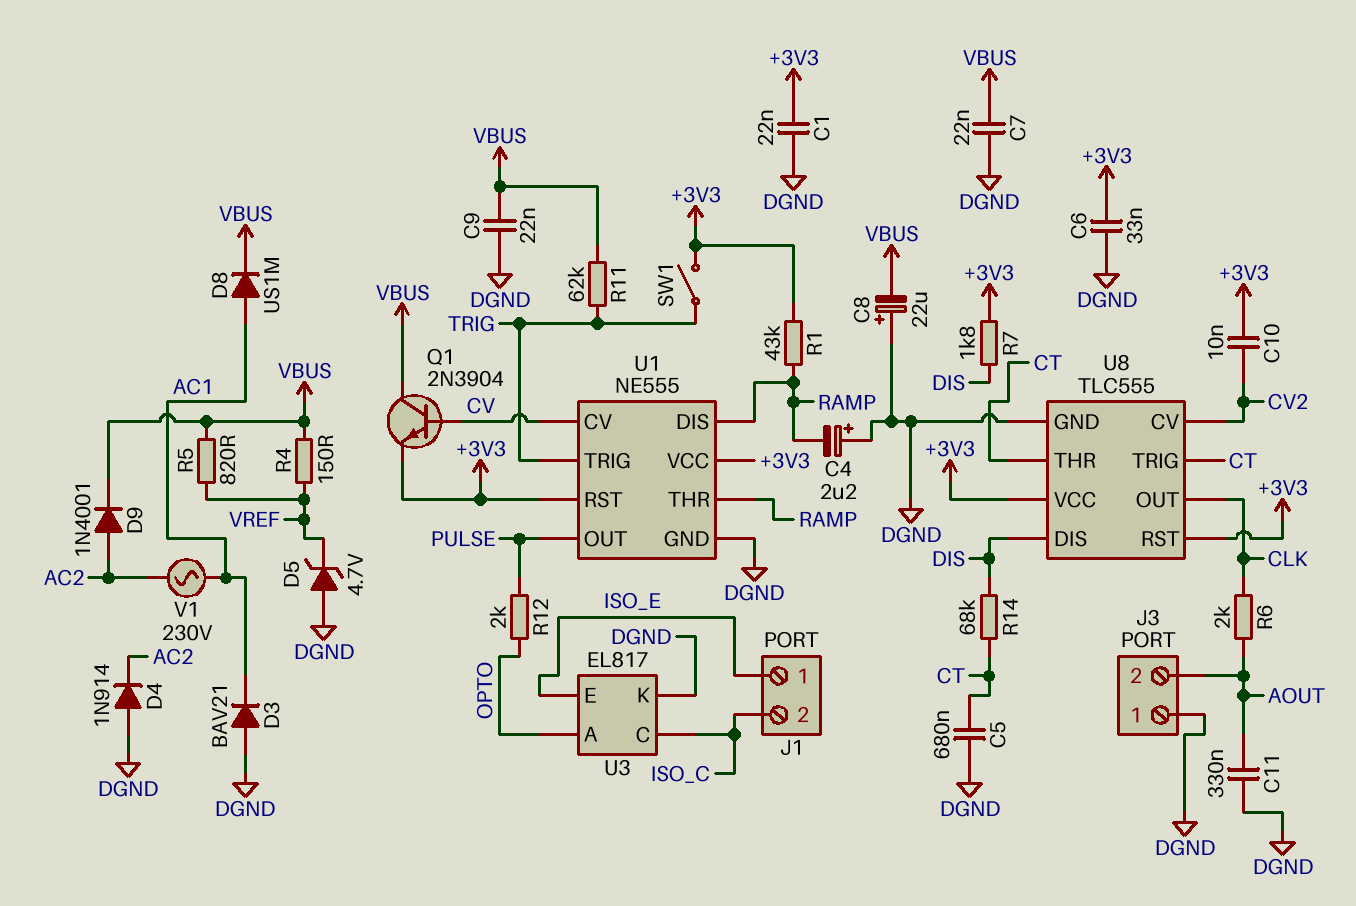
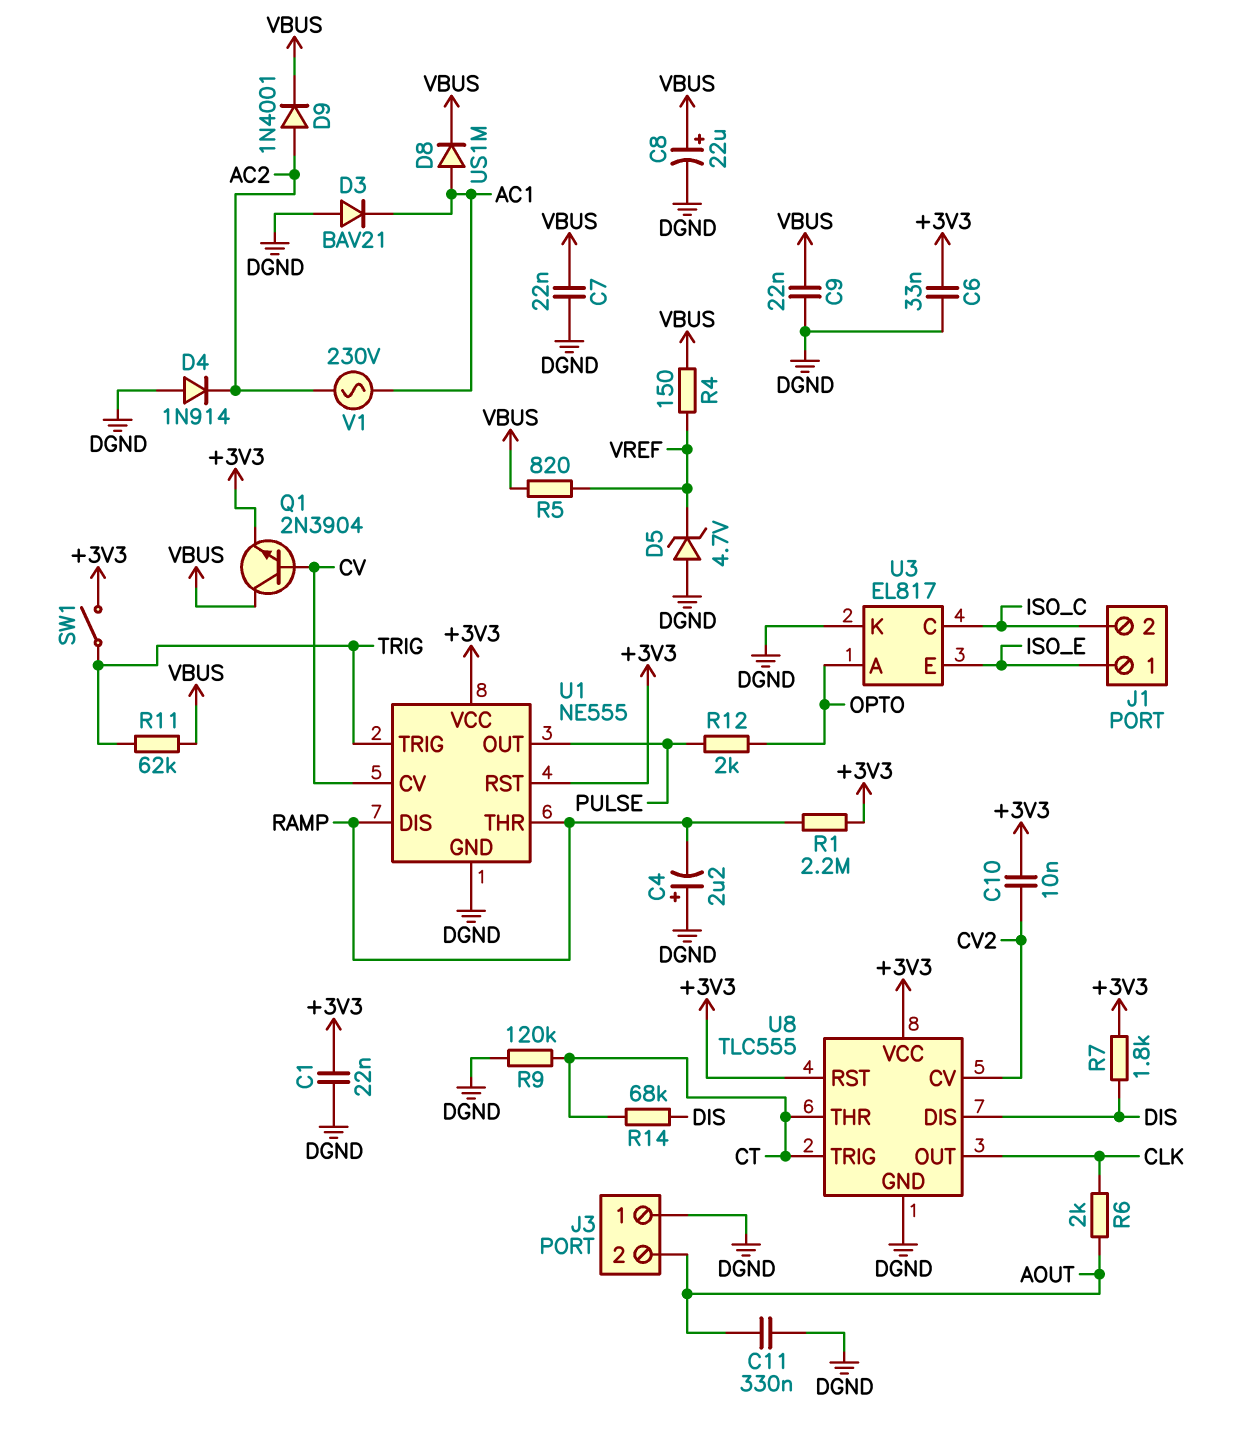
C5: 680nF (CT, DGND) -> none
C8: 22uF (plus DGND, minus VBUS) -> 22uF (plus VBUS, minus DGND)
R1: 43k (+3V3, RAMP) -> 2.2M (+3V3, RAMP)
R9: none -> 120k (CT, DGND)

